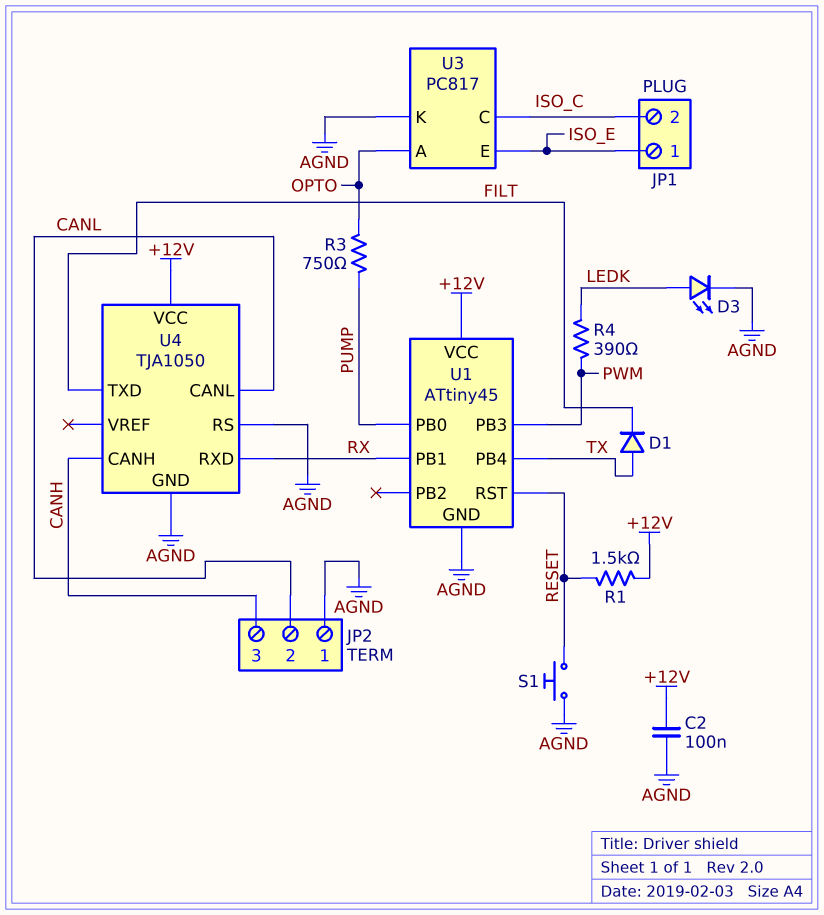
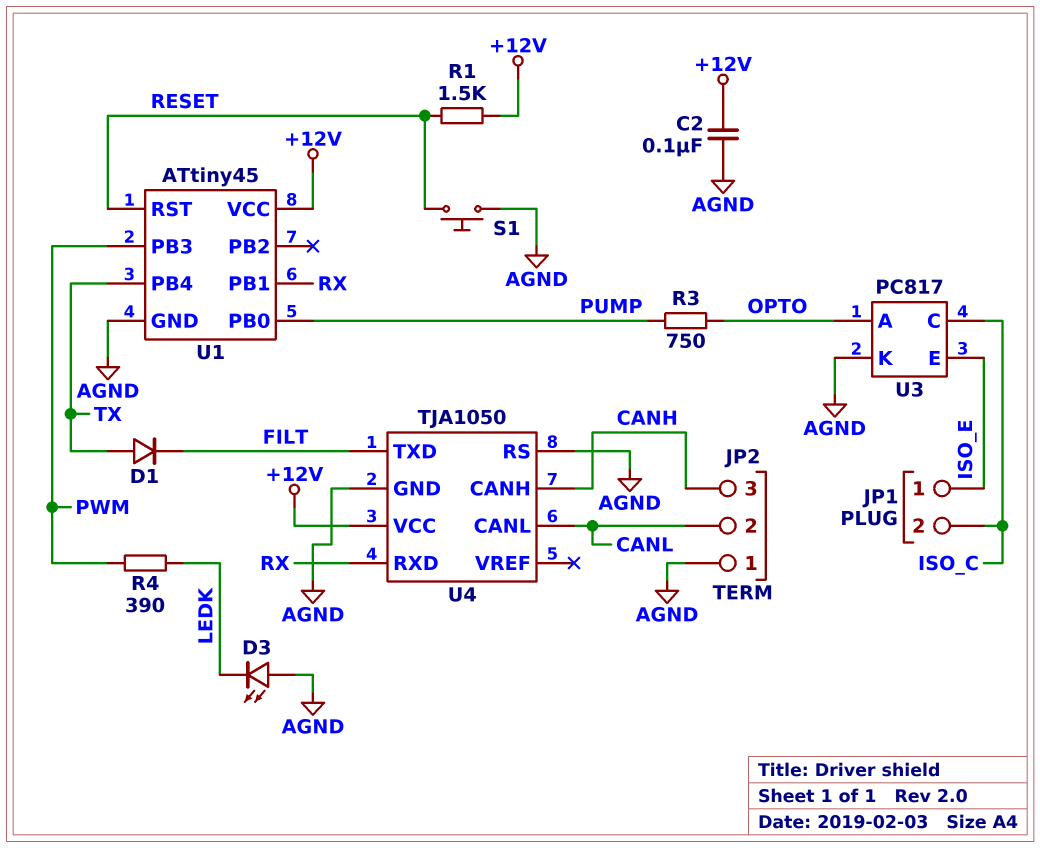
D3: LED (A LEDK, K AGND) -> LED (A AGND, K LEDK)

